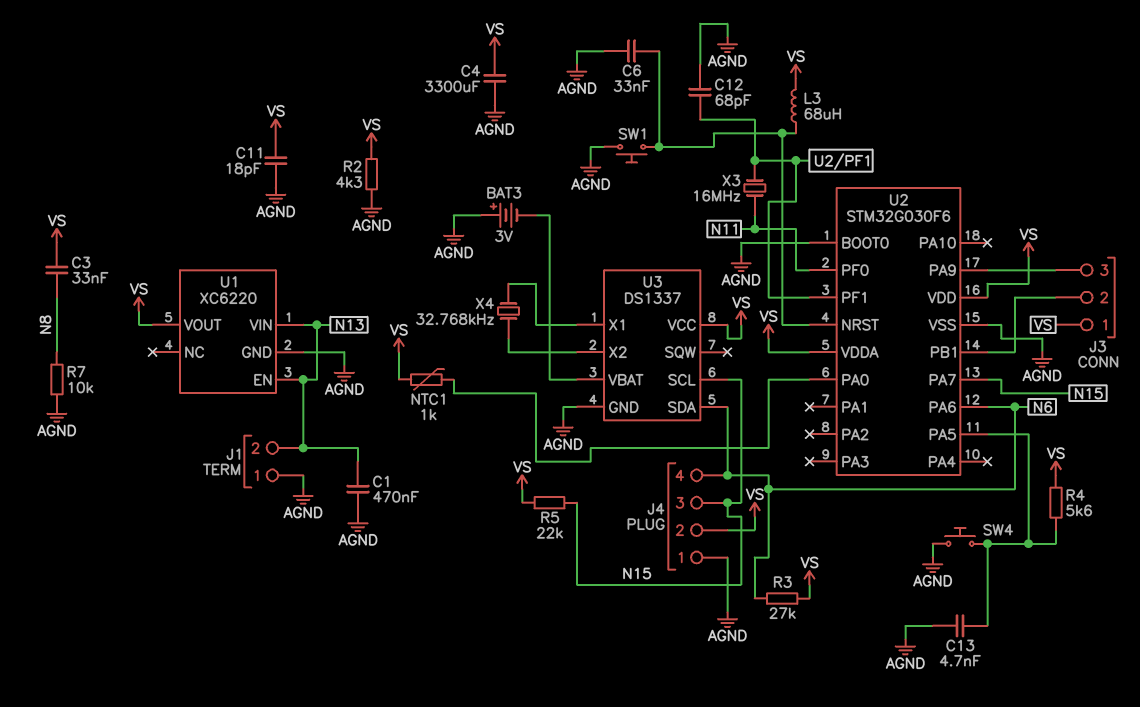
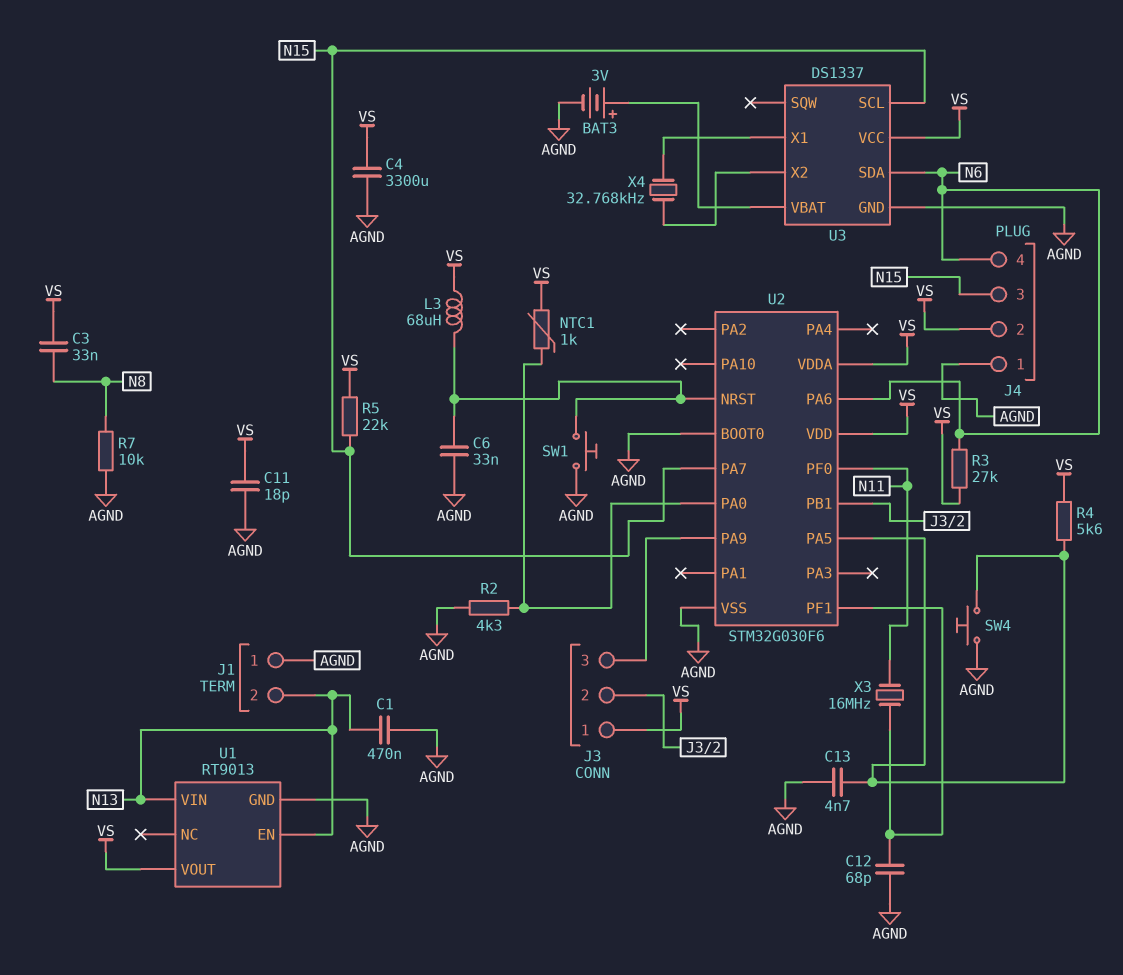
BAT3: 3V (plus AGND, minus U3/VBAT) -> 3V (plus U3/VBAT, minus AGND)
R2: 4.3k (AGND, VS) -> 4.3k (AGND, U2/PA0)
U1: XC6220 -> RT9013

